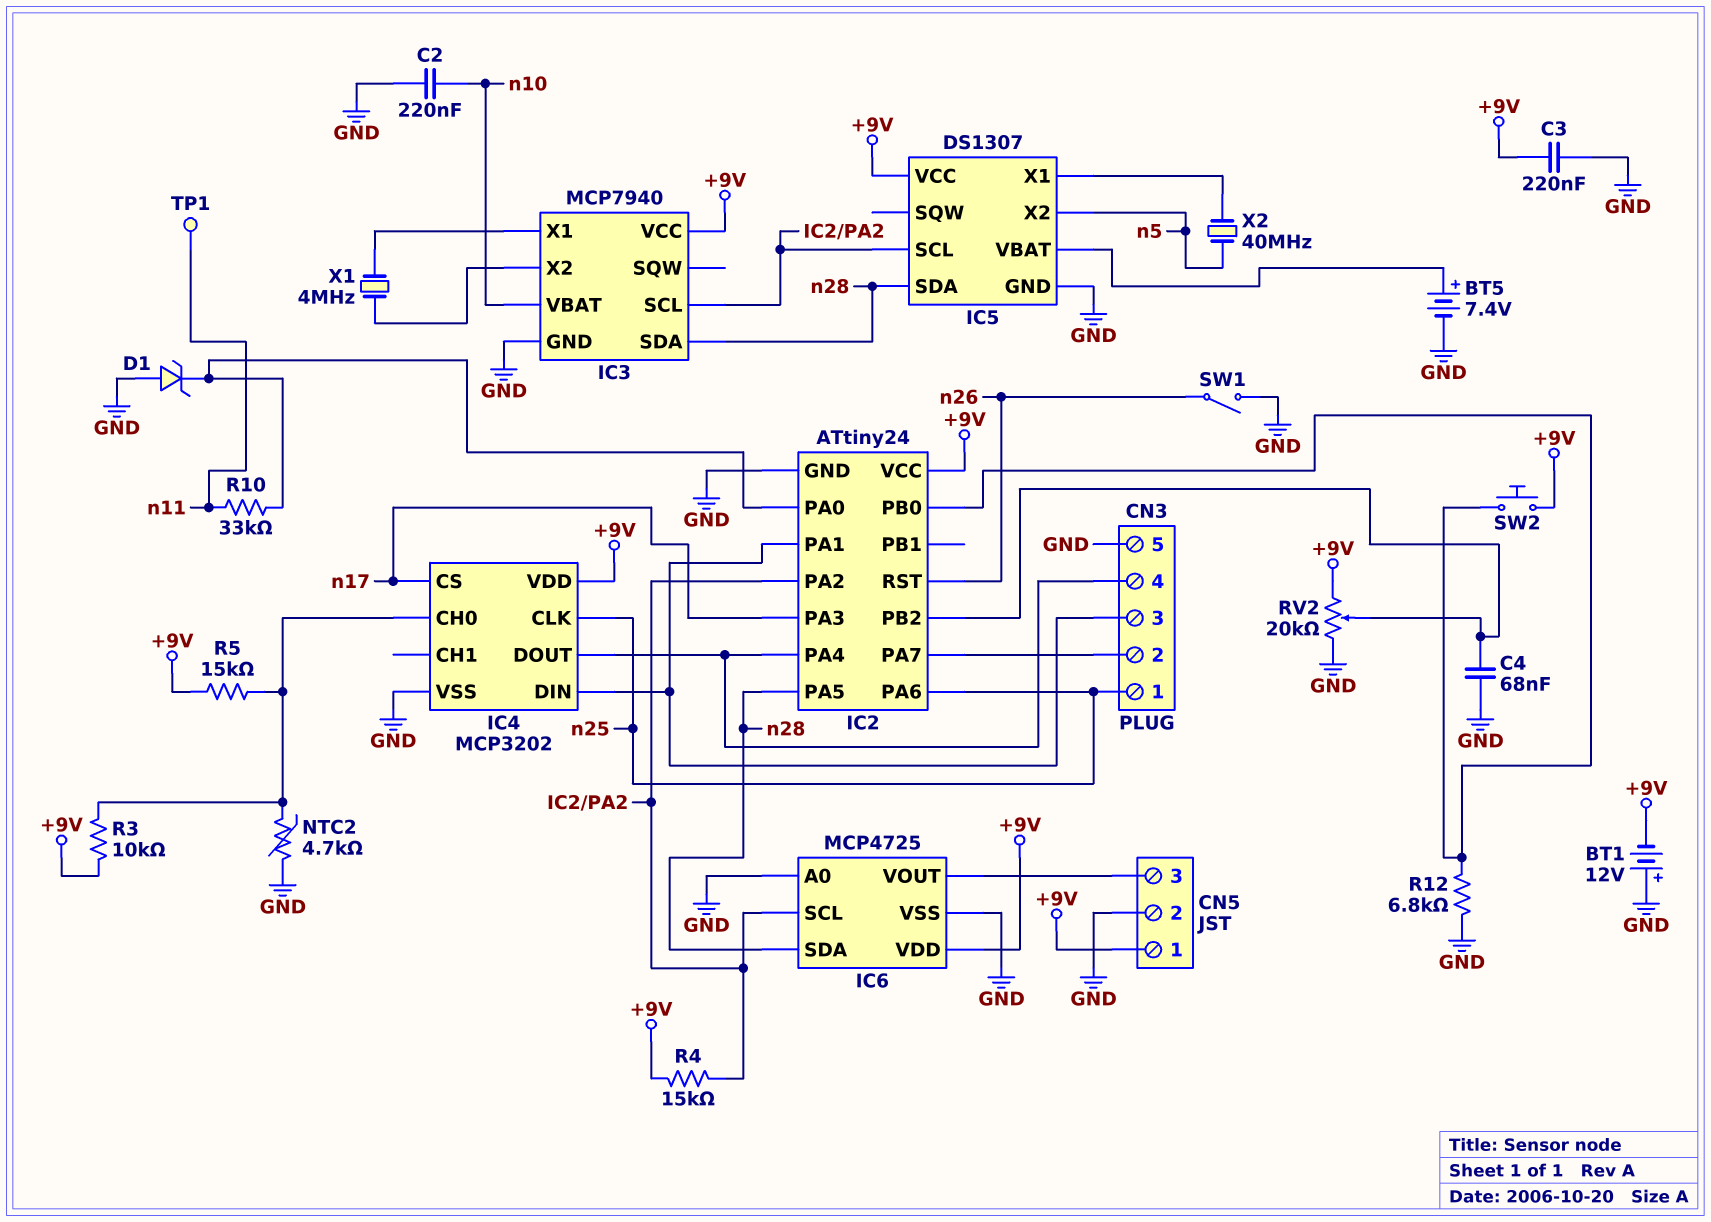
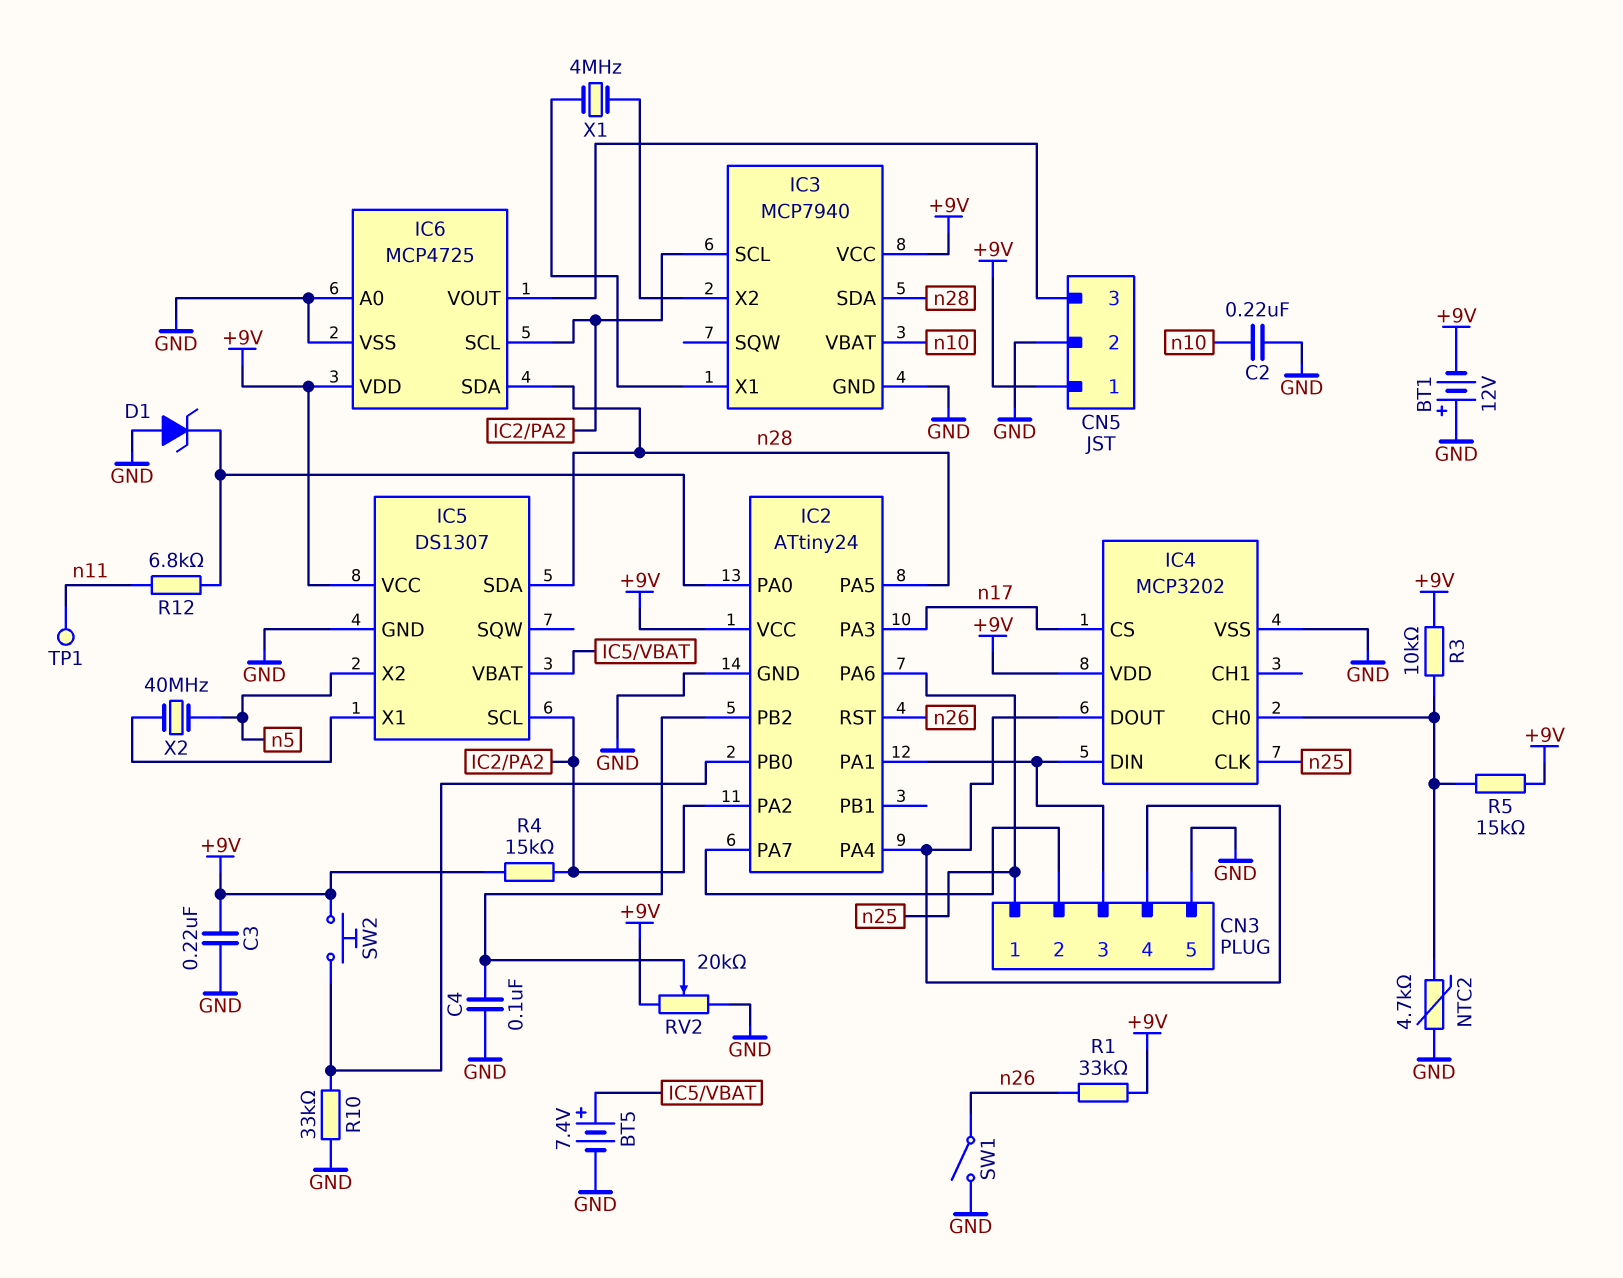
C4: 68nF (GND, IC2/PB2) -> 100nF (GND, IC2/PB2)
R1: none -> 33k (+9V, n26)
R10: 33k (IC2/PA0, n11) -> 33k (GND, IC2/PB0)
R12: 6.8k (GND, IC2/PB0) -> 6.8k (IC2/PA0, n11)

